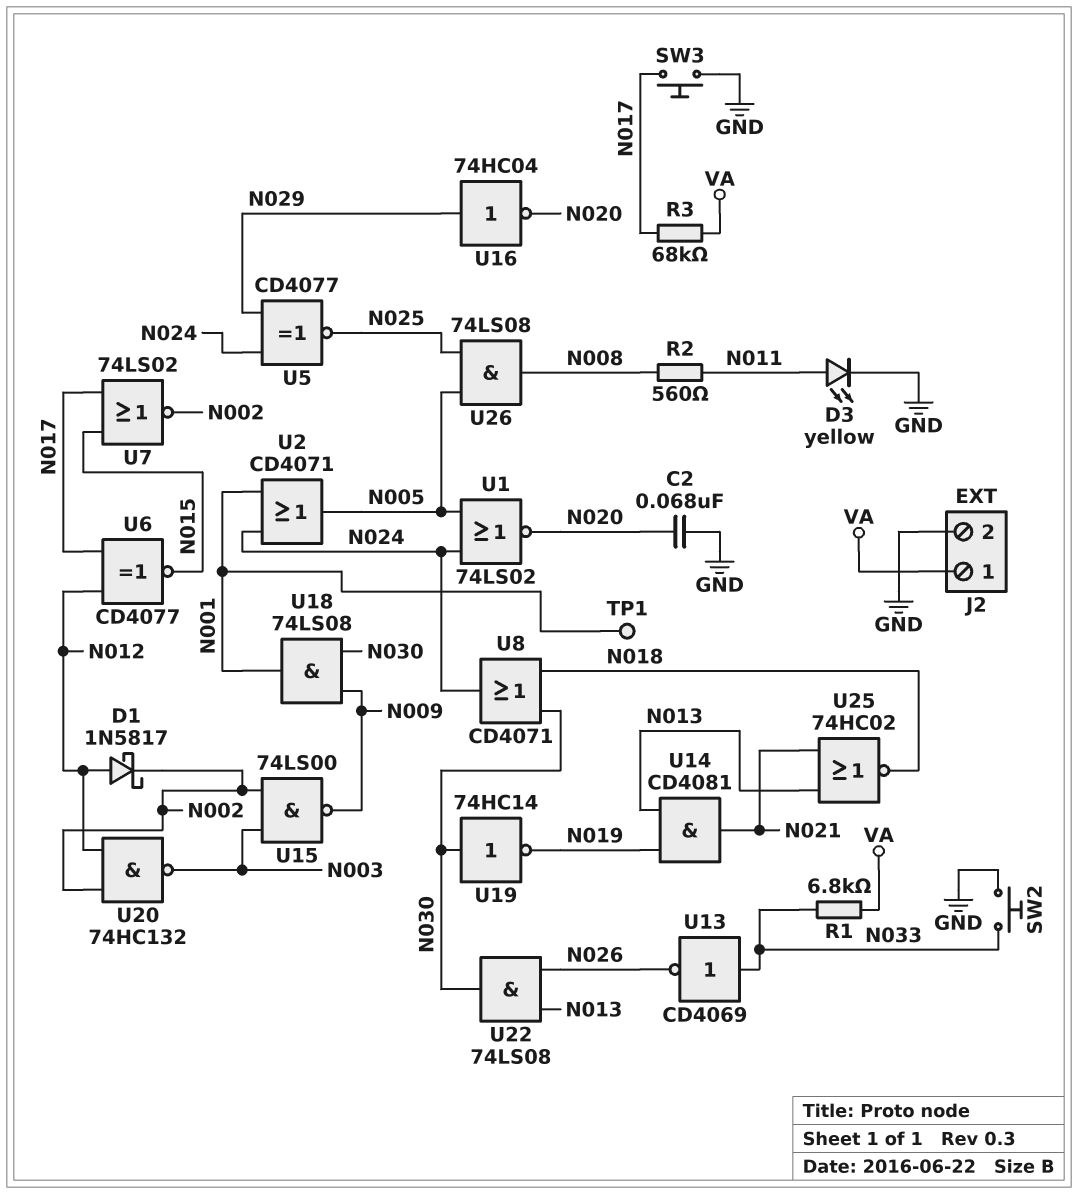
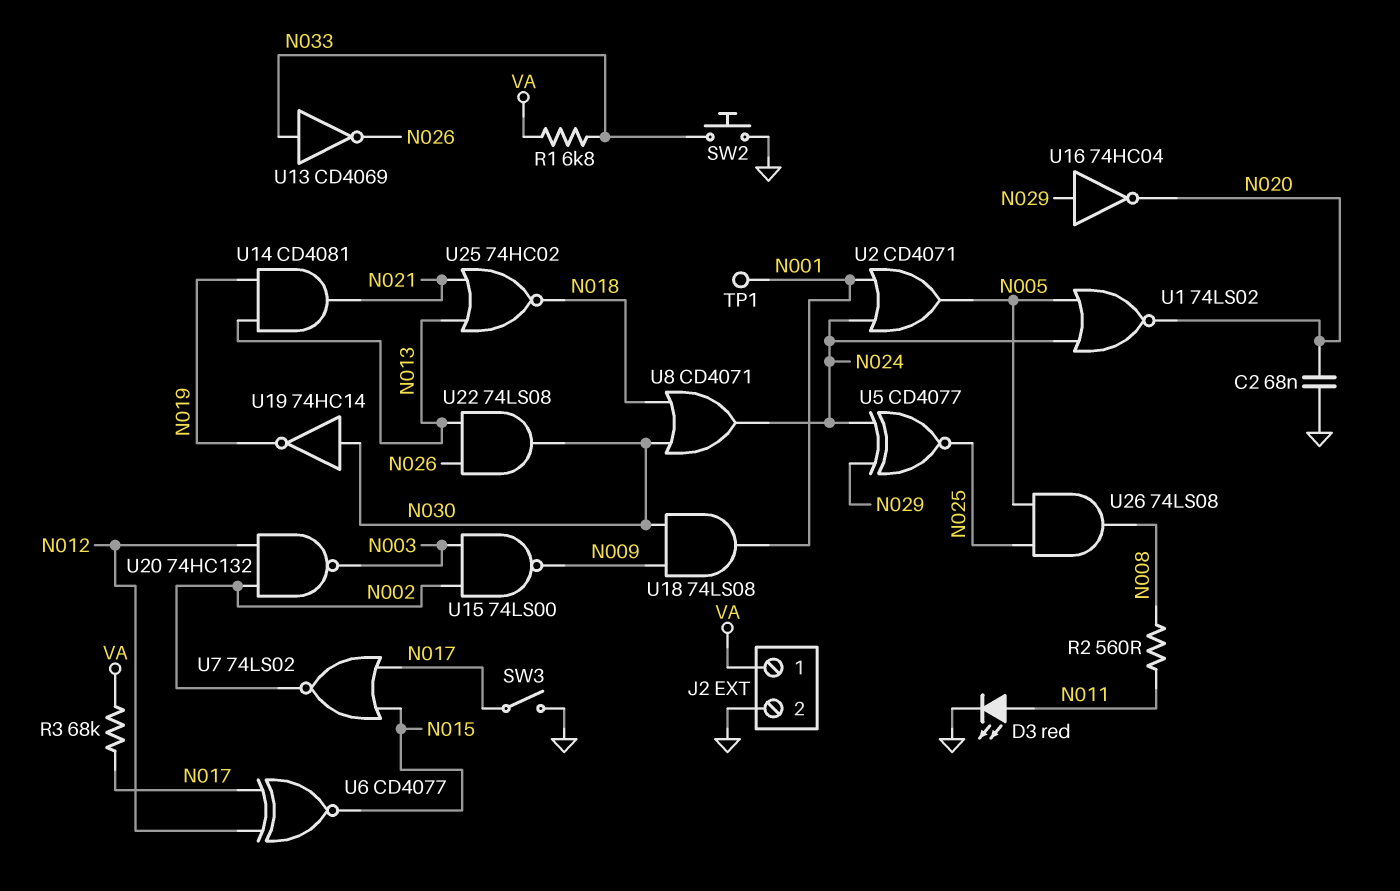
D1: schottky 1N5817 (A N012, K N002) -> none
D3: LED yellow (A N011, K GND) -> LED red (A N011, K GND)
SW3: button (GND, N017) -> switch (GND, N017)

